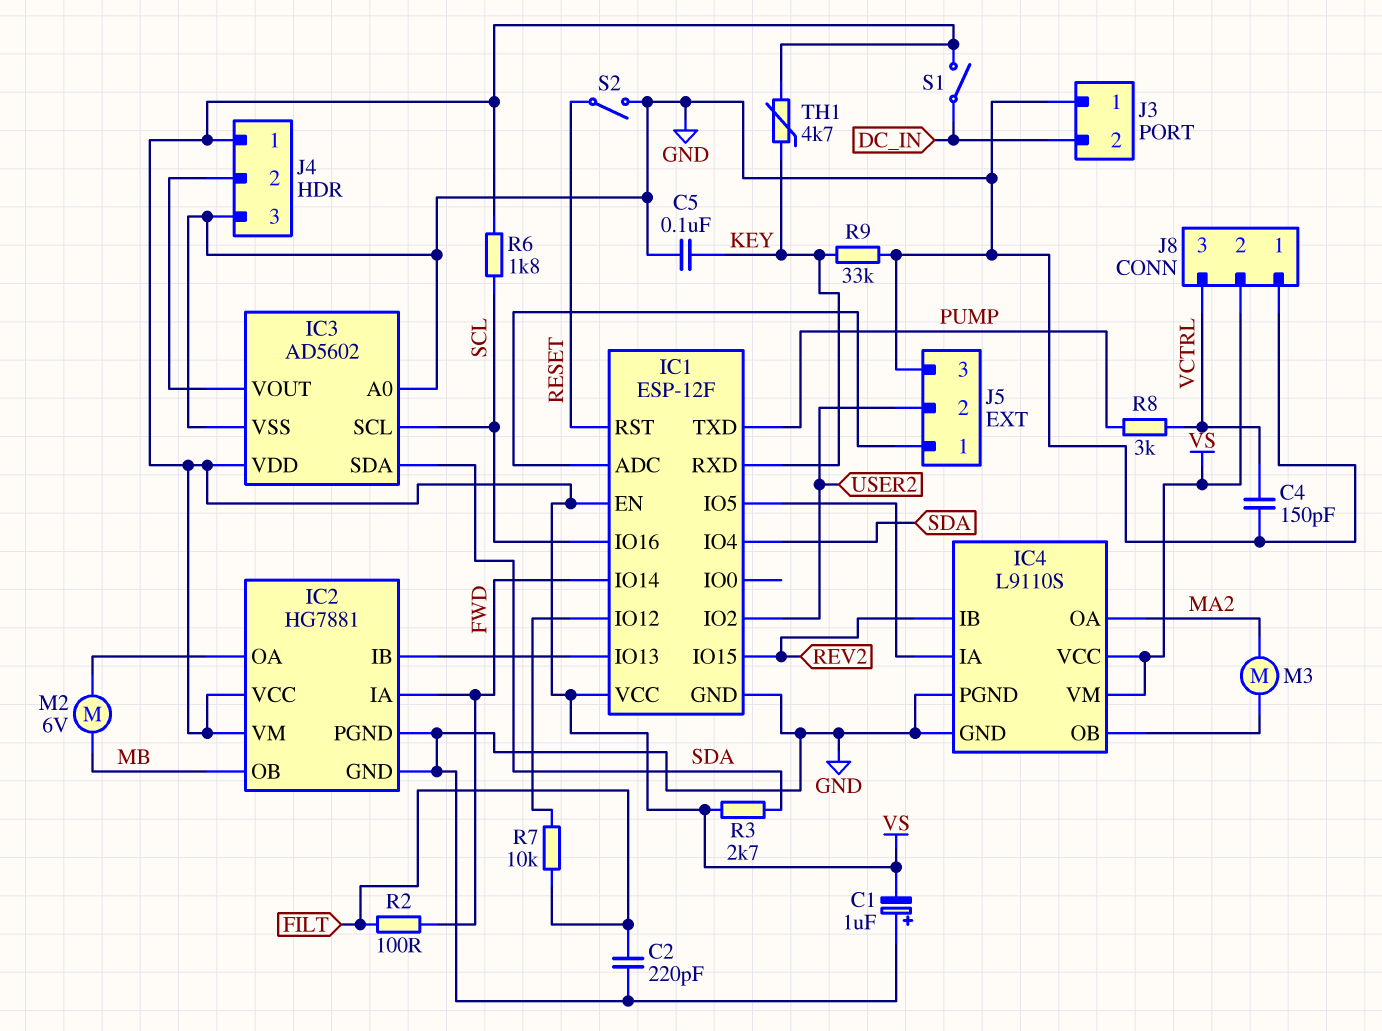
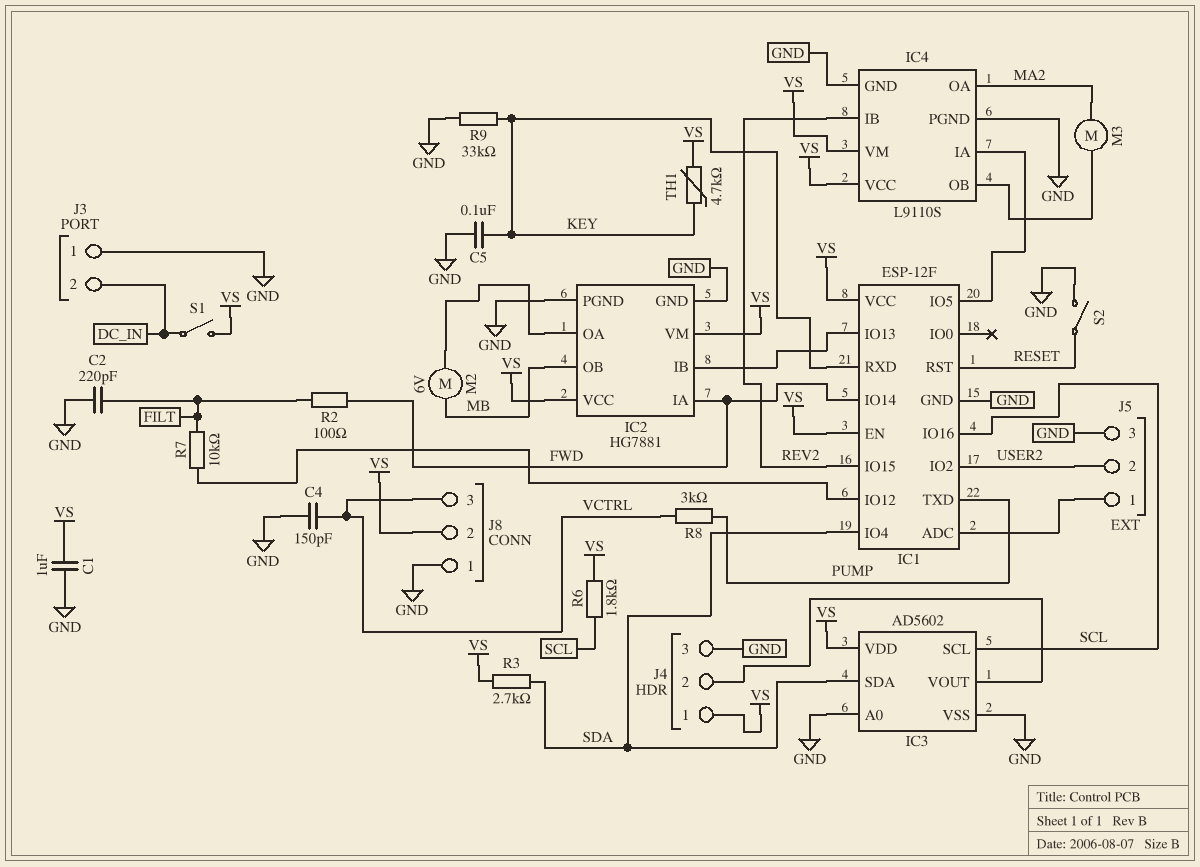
C1: 1uF (plus GND, minus VS) -> 1uF (GND, VS)

